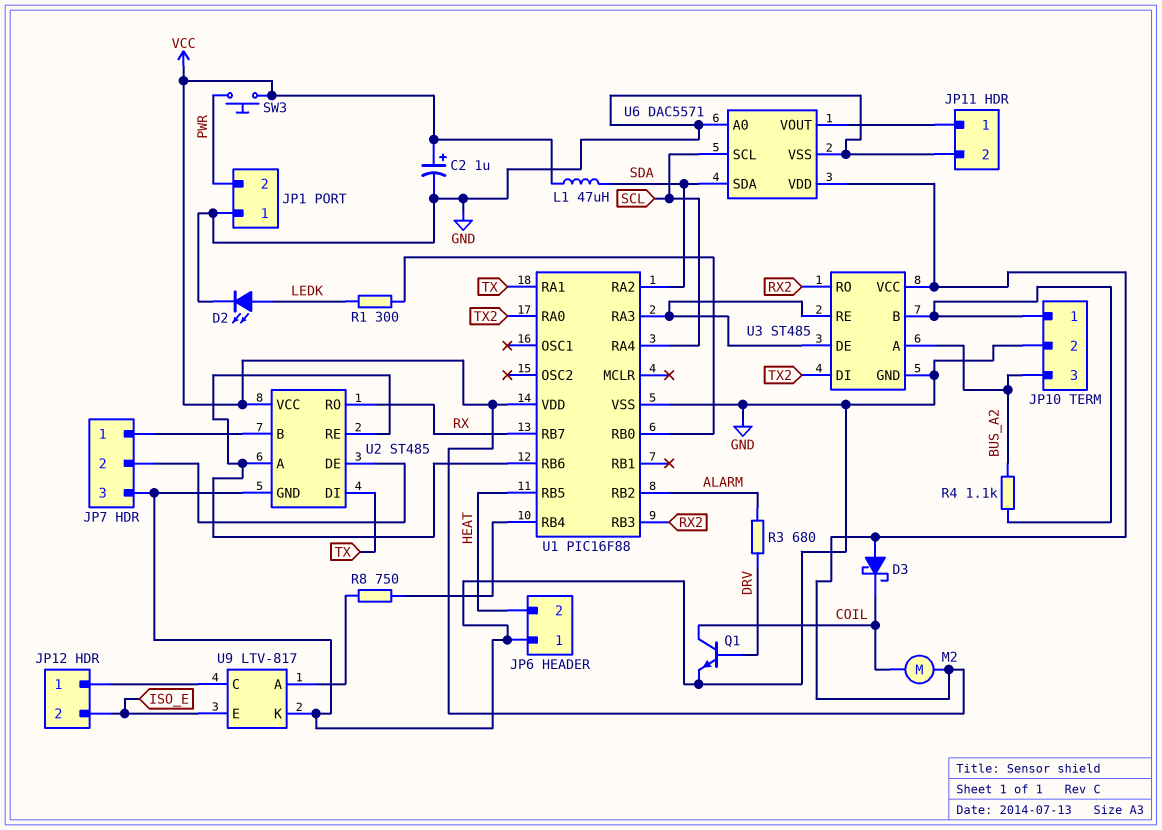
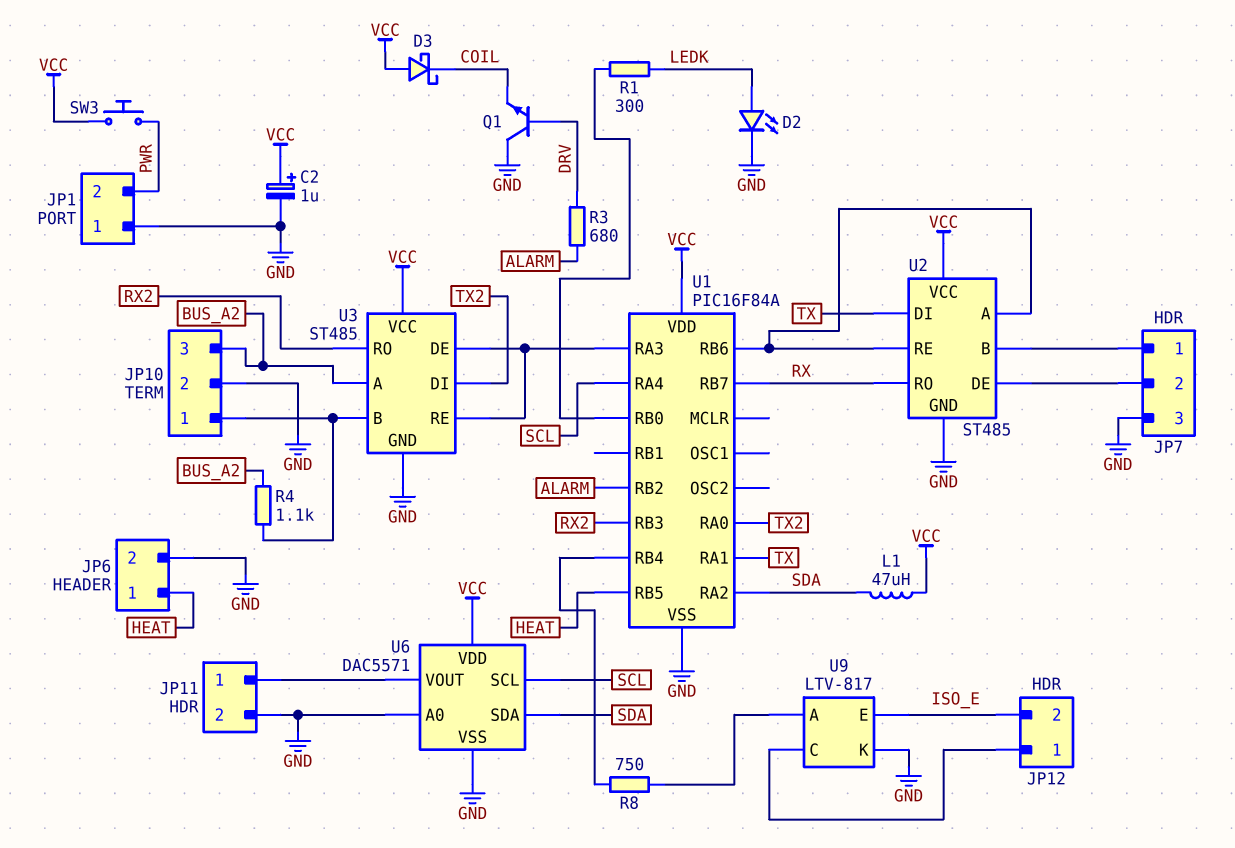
JP6 pin 1: GND -> HEAT
JP6 pin 2: HEAT -> GND
M2: motor (COIL, VCC) -> none
Q1: NPN (B DRV, C COIL, E GND) -> NPN (B DRV, C GND, E COIL)
U1: PIC16F88 -> PIC16F84A

